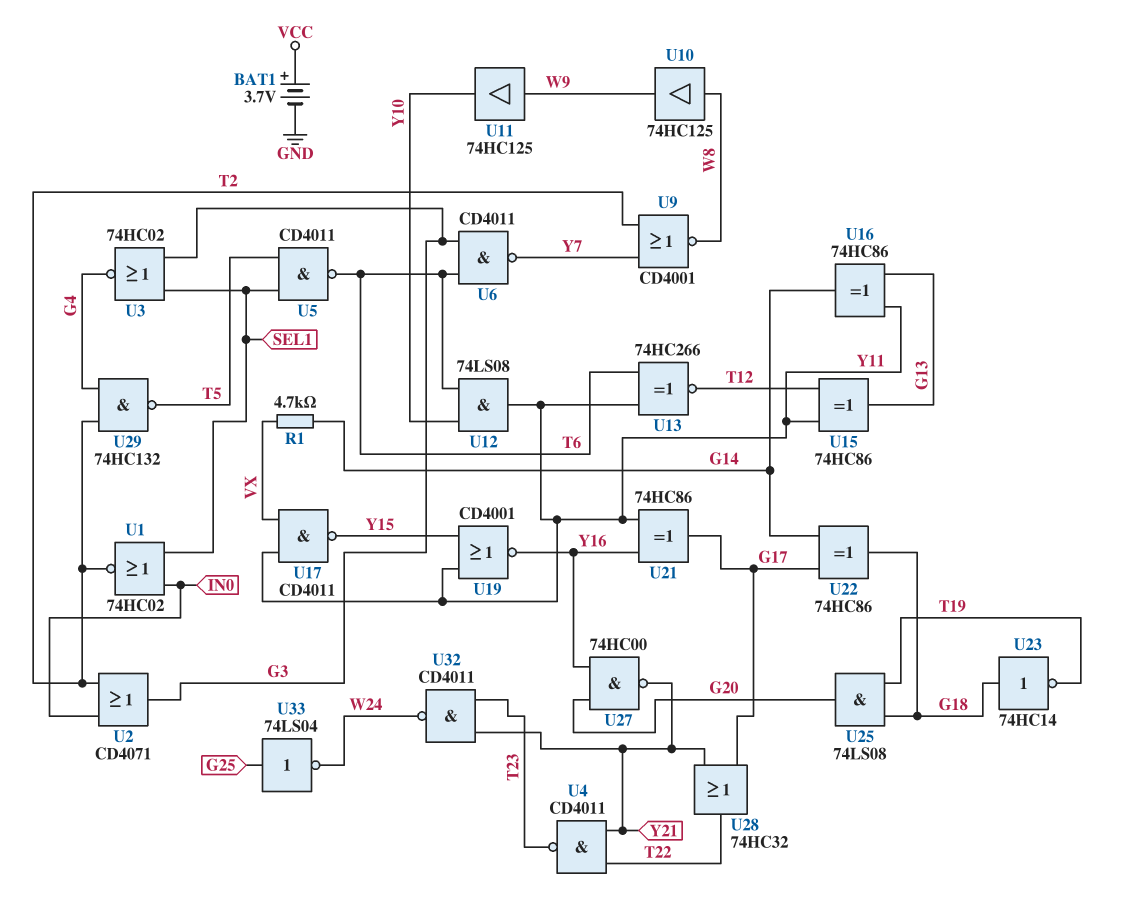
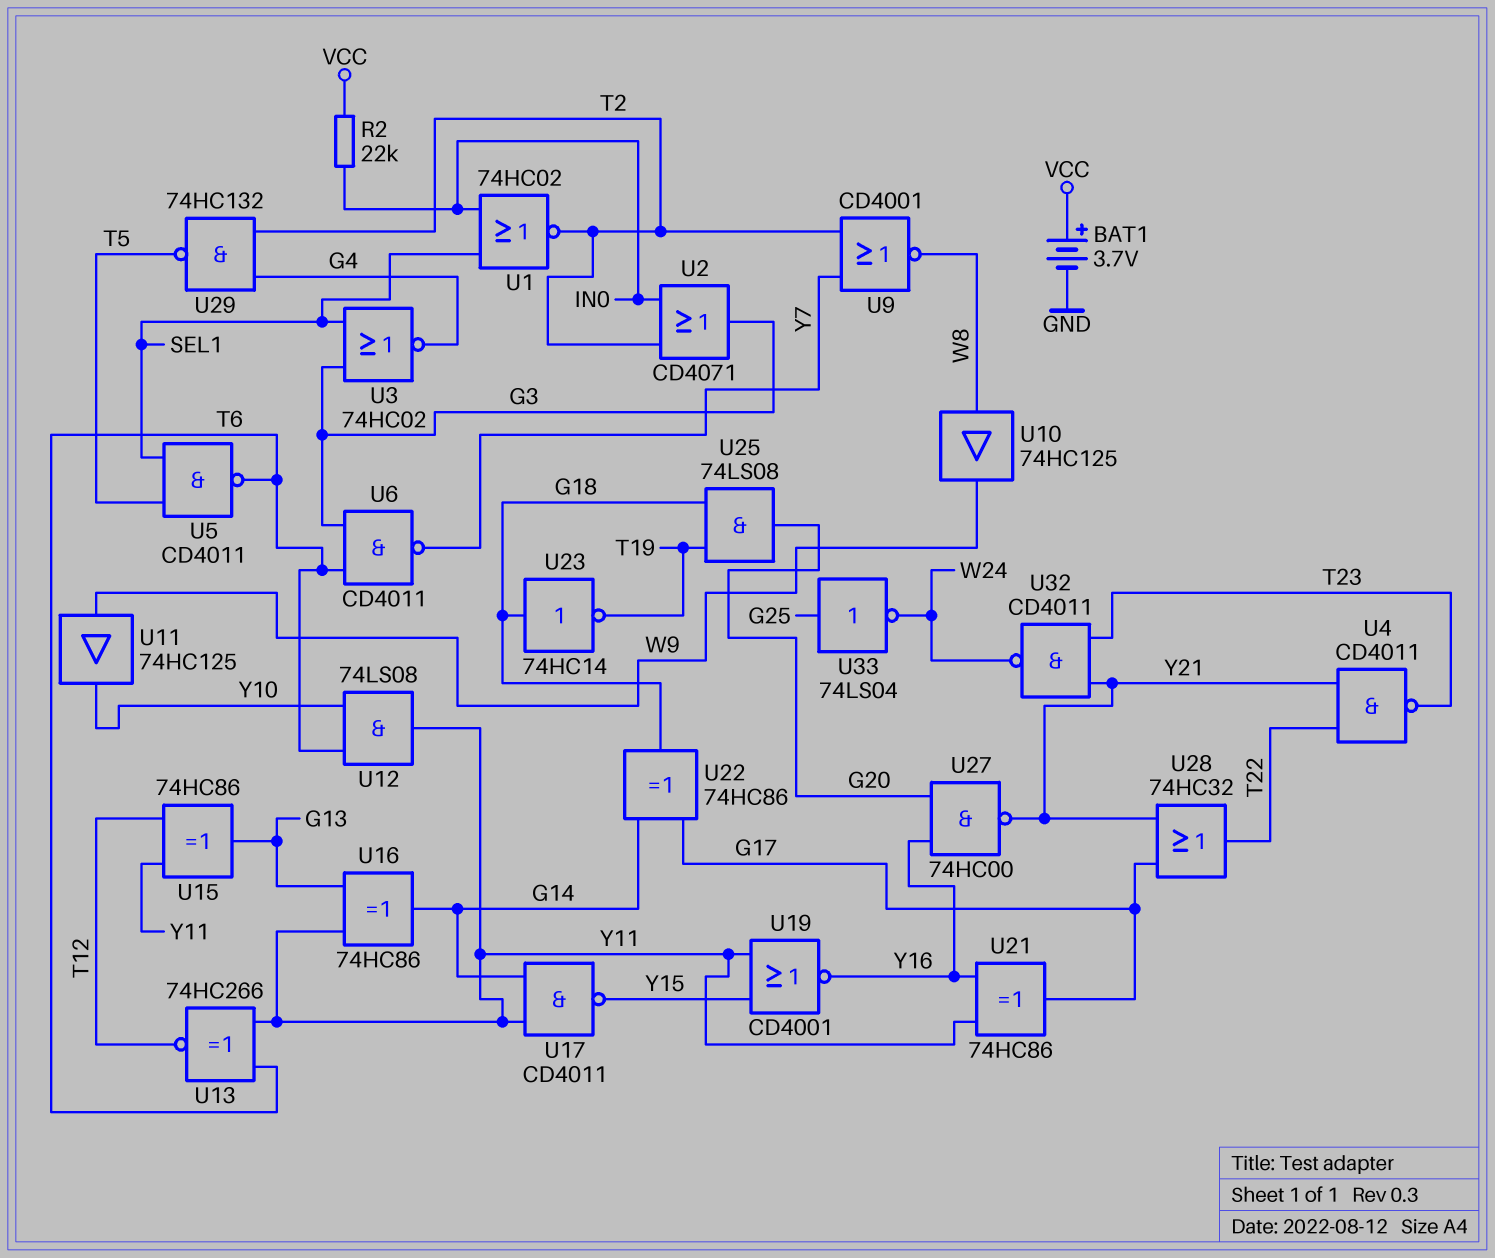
R1: 4.7k (G14, VX) -> none
R2: none -> 22k (IN0, VCC)
U17: NAND CD4011 (in VX, in Y11, out Y15) -> NAND CD4011 (in G14, in Y11, out Y15)

